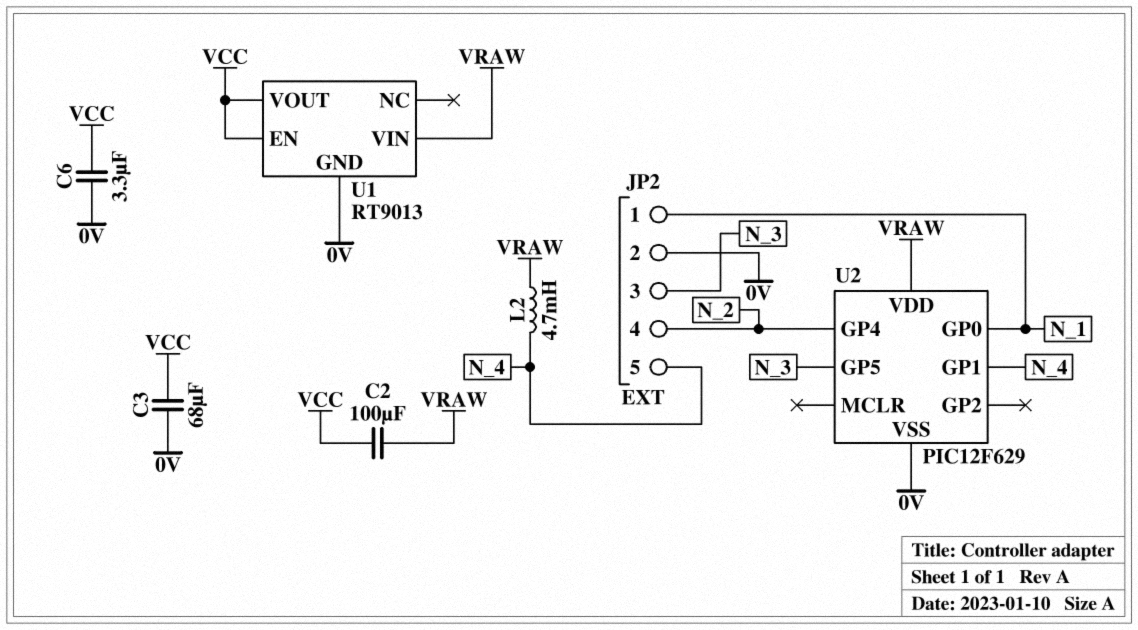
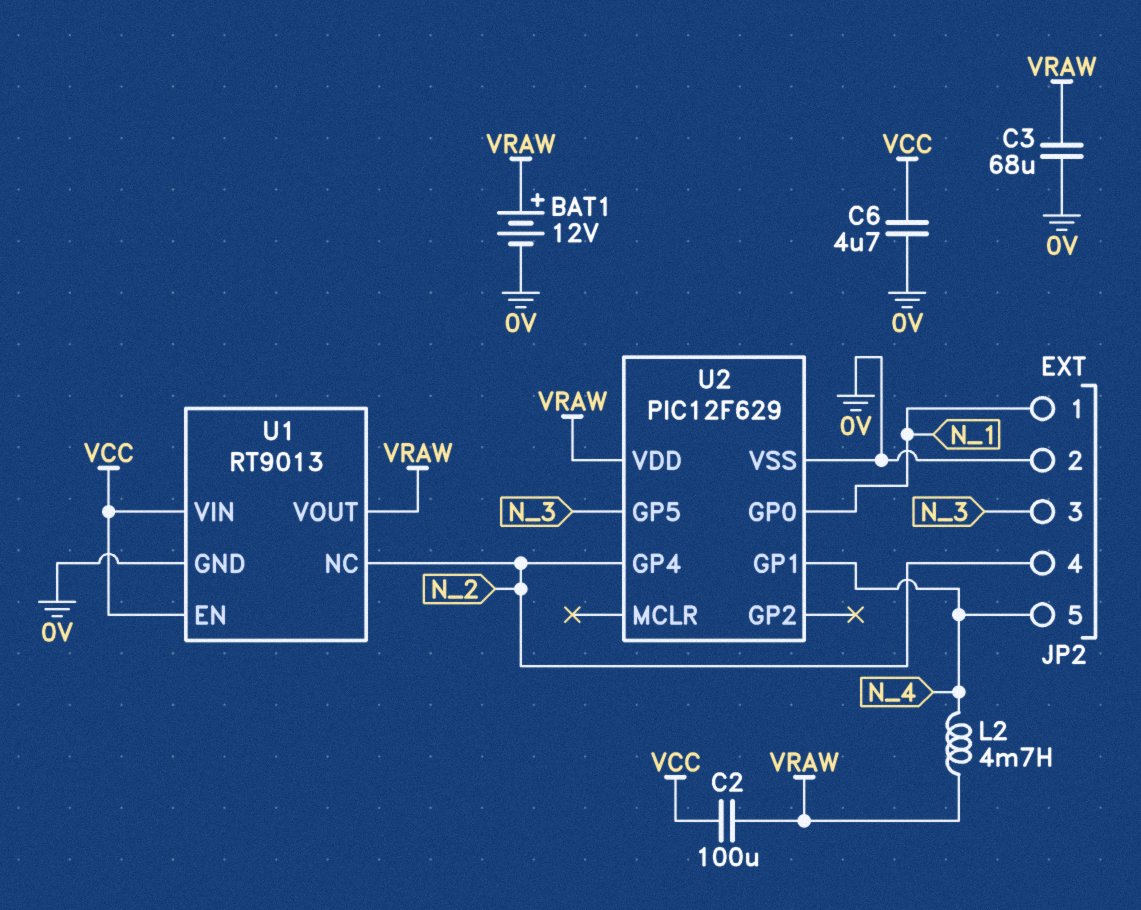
BAT1: none -> 12V (plus VRAW, minus 0V)
C3: 68uF (0V, VCC) -> 68uF (0V, VRAW)
C6: 3.3uF (0V, VCC) -> 4.7uF (0V, VCC)
U1 pin NC: none -> N_2
U1 pin VIN: VRAW -> VCC
U1 pin VOUT: VCC -> VRAW

